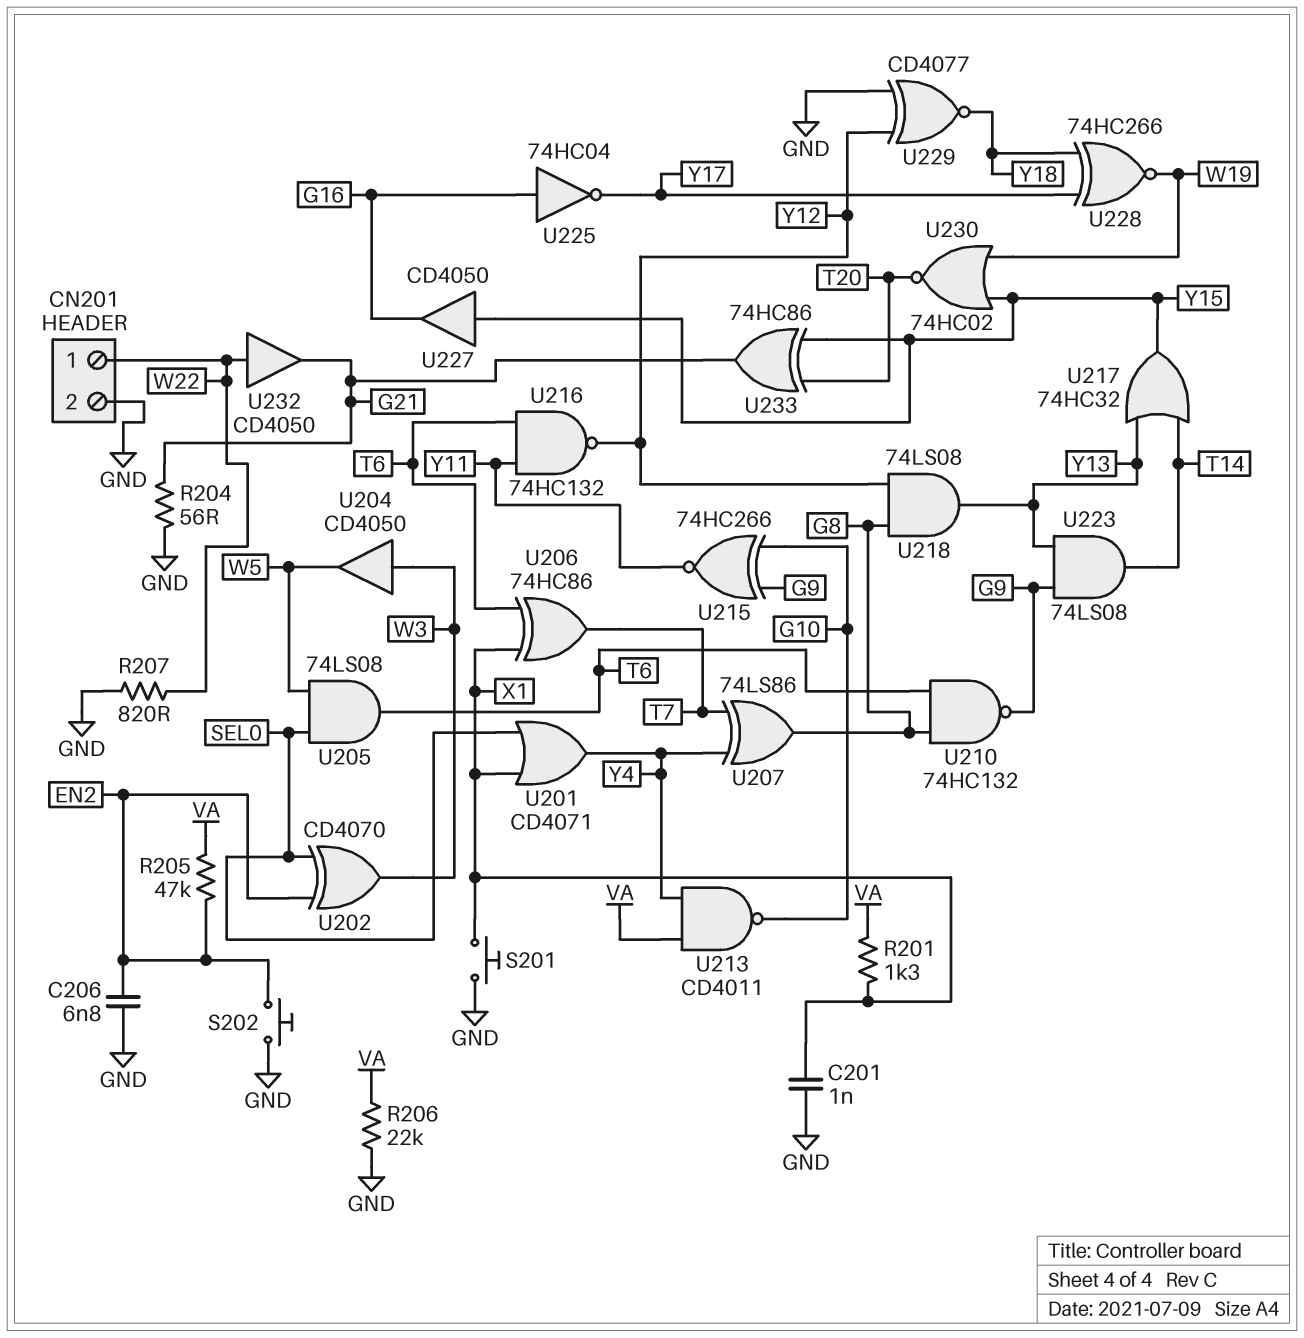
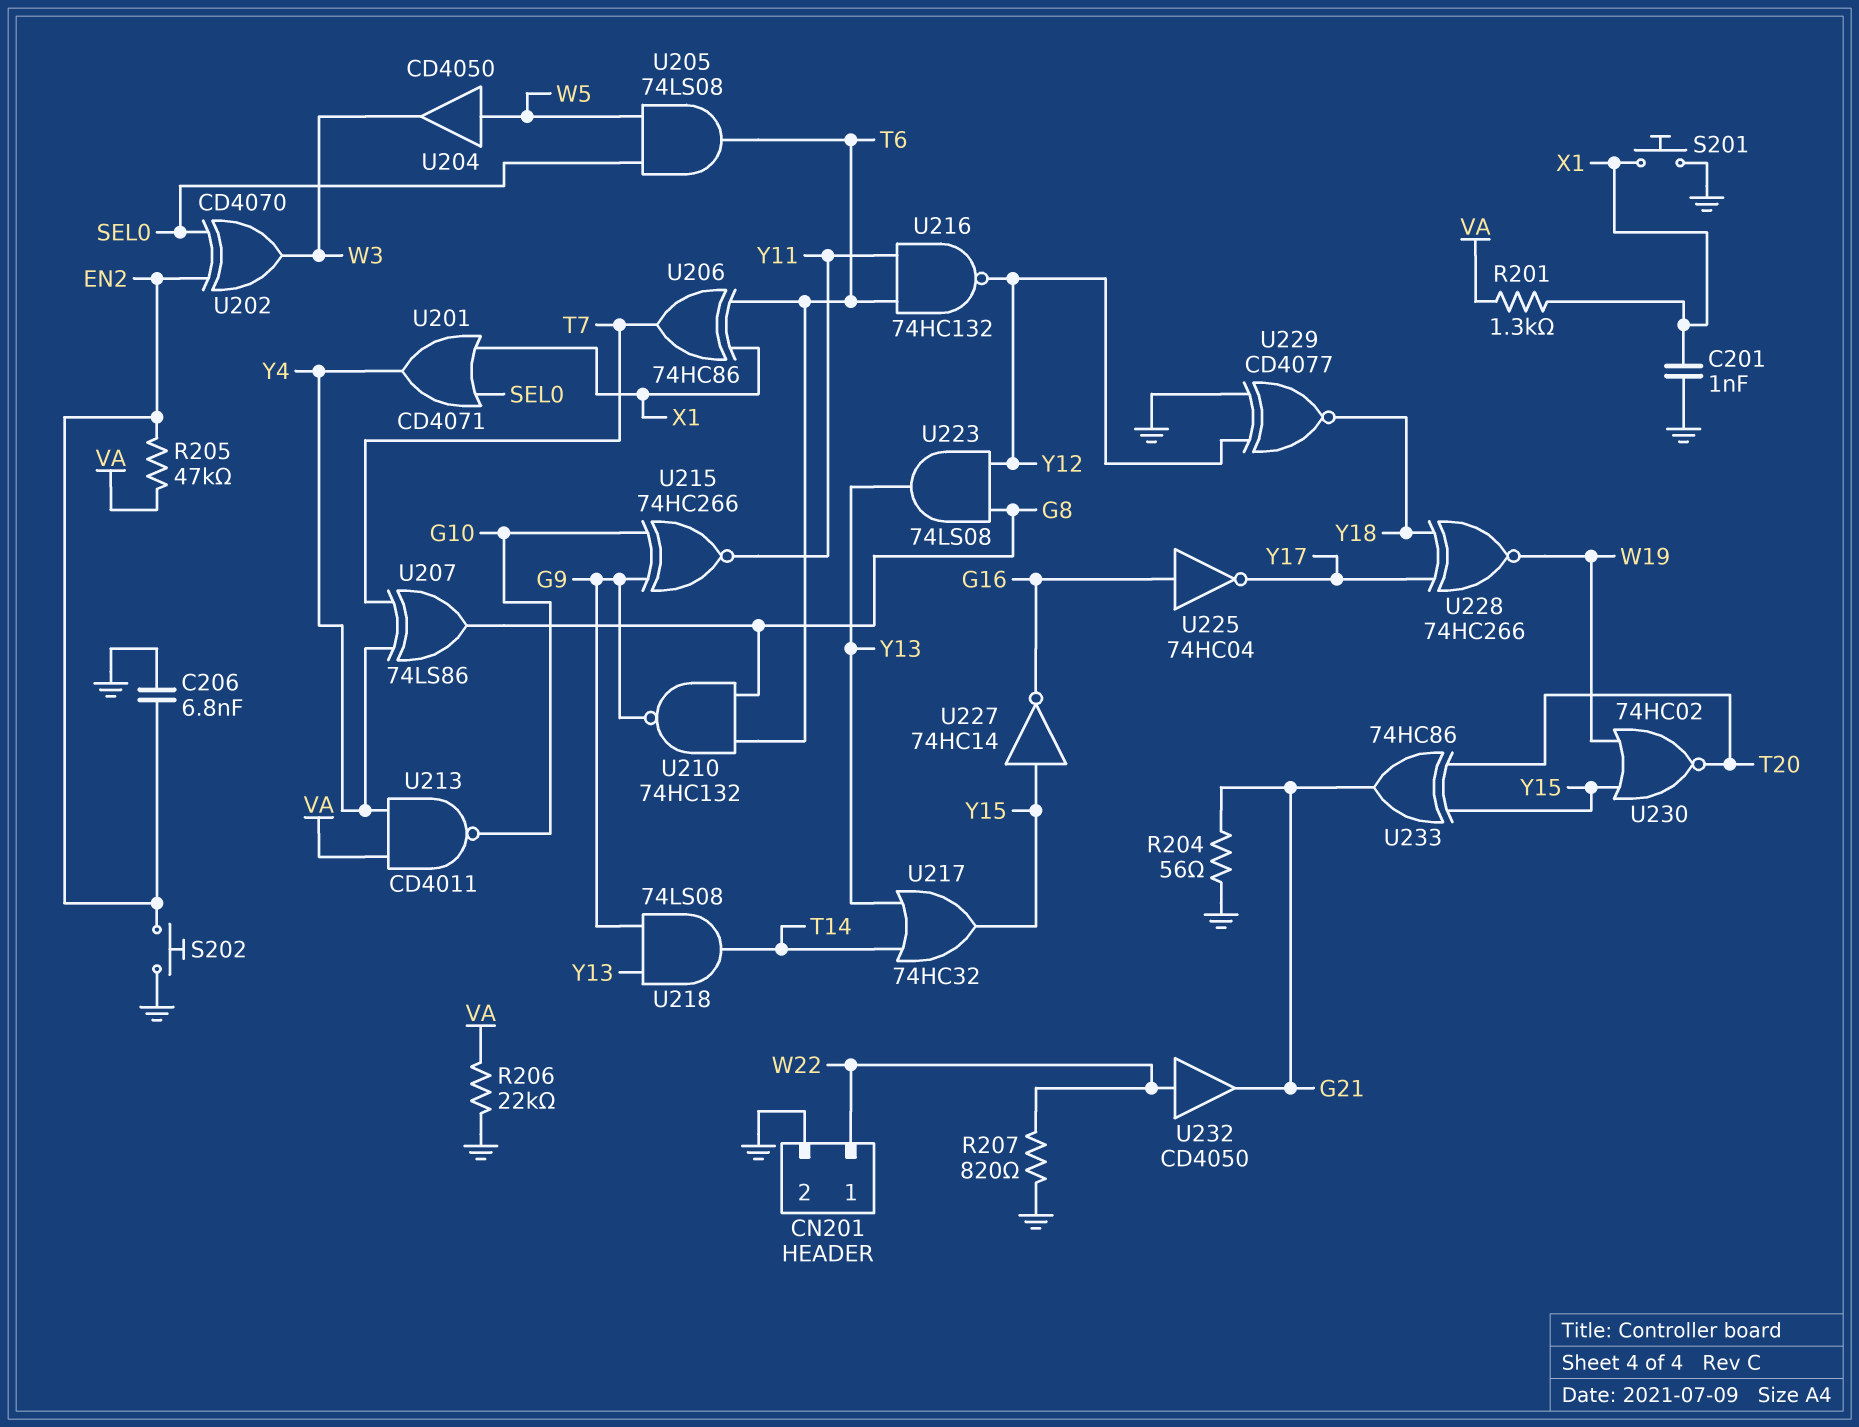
U204: buffer CD4050 (in W3, out W5) -> buffer CD4050 (in W5, out W3)
U218: AND 74LS08 (in G8, in Y12, out Y13) -> AND 74LS08 (in G9, in Y13, out T14)
U223: AND 74LS08 (in G9, in Y13, out T14) -> AND 74LS08 (in G8, in Y12, out Y13)
U227: buffer CD4050 (in Y15, out G16) -> NOT 74HC14 (in Y15, out G16)

